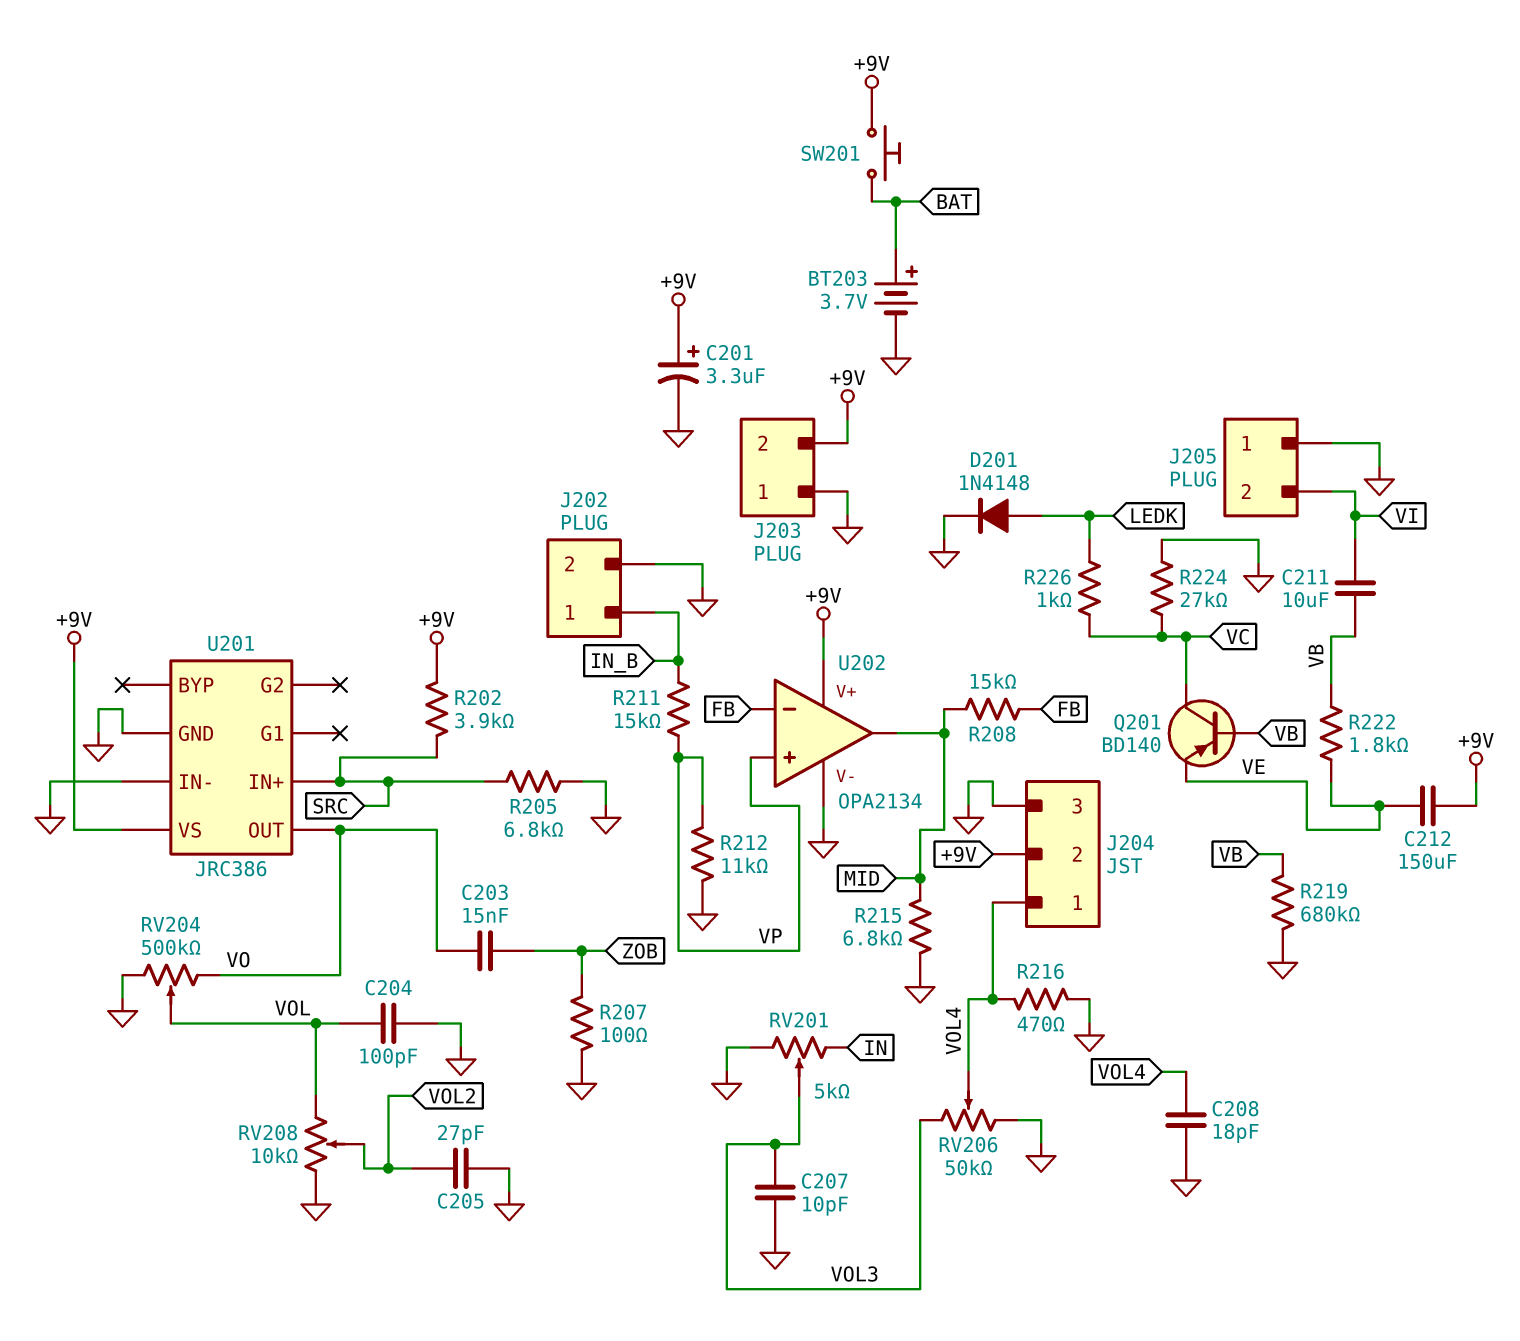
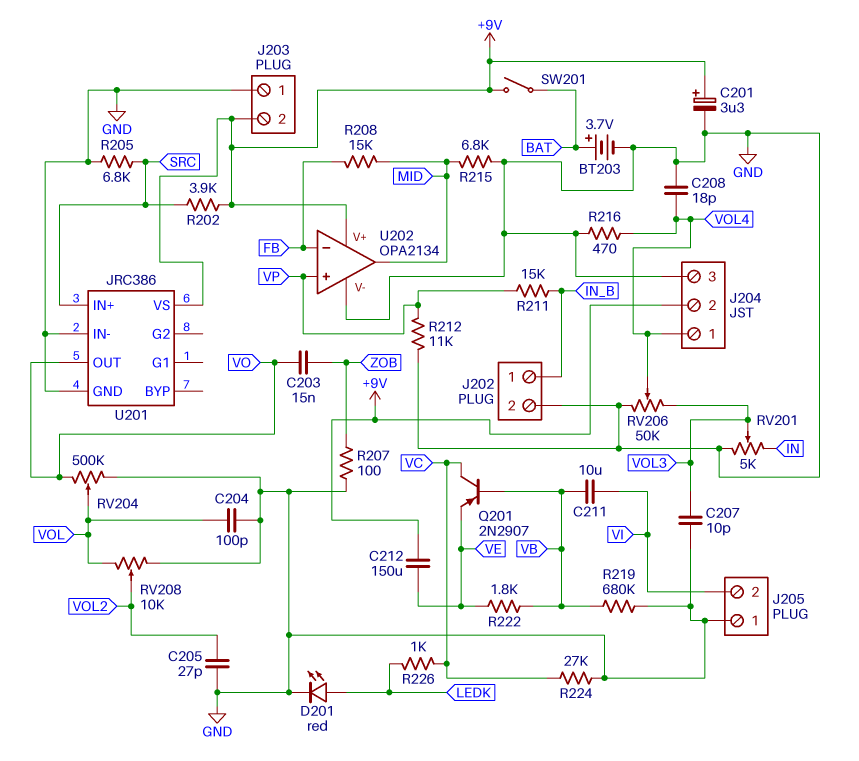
D201: diode 1N4148 (A LEDK, K GND) -> LED red (A LEDK, K GND)
Q201: PNP BD140 (B VB, C VC, E VE) -> PNP 2N2907 (B VB, C VC, E VE)
SW201: button (+9V, BAT) -> switch (+9V, BAT)

